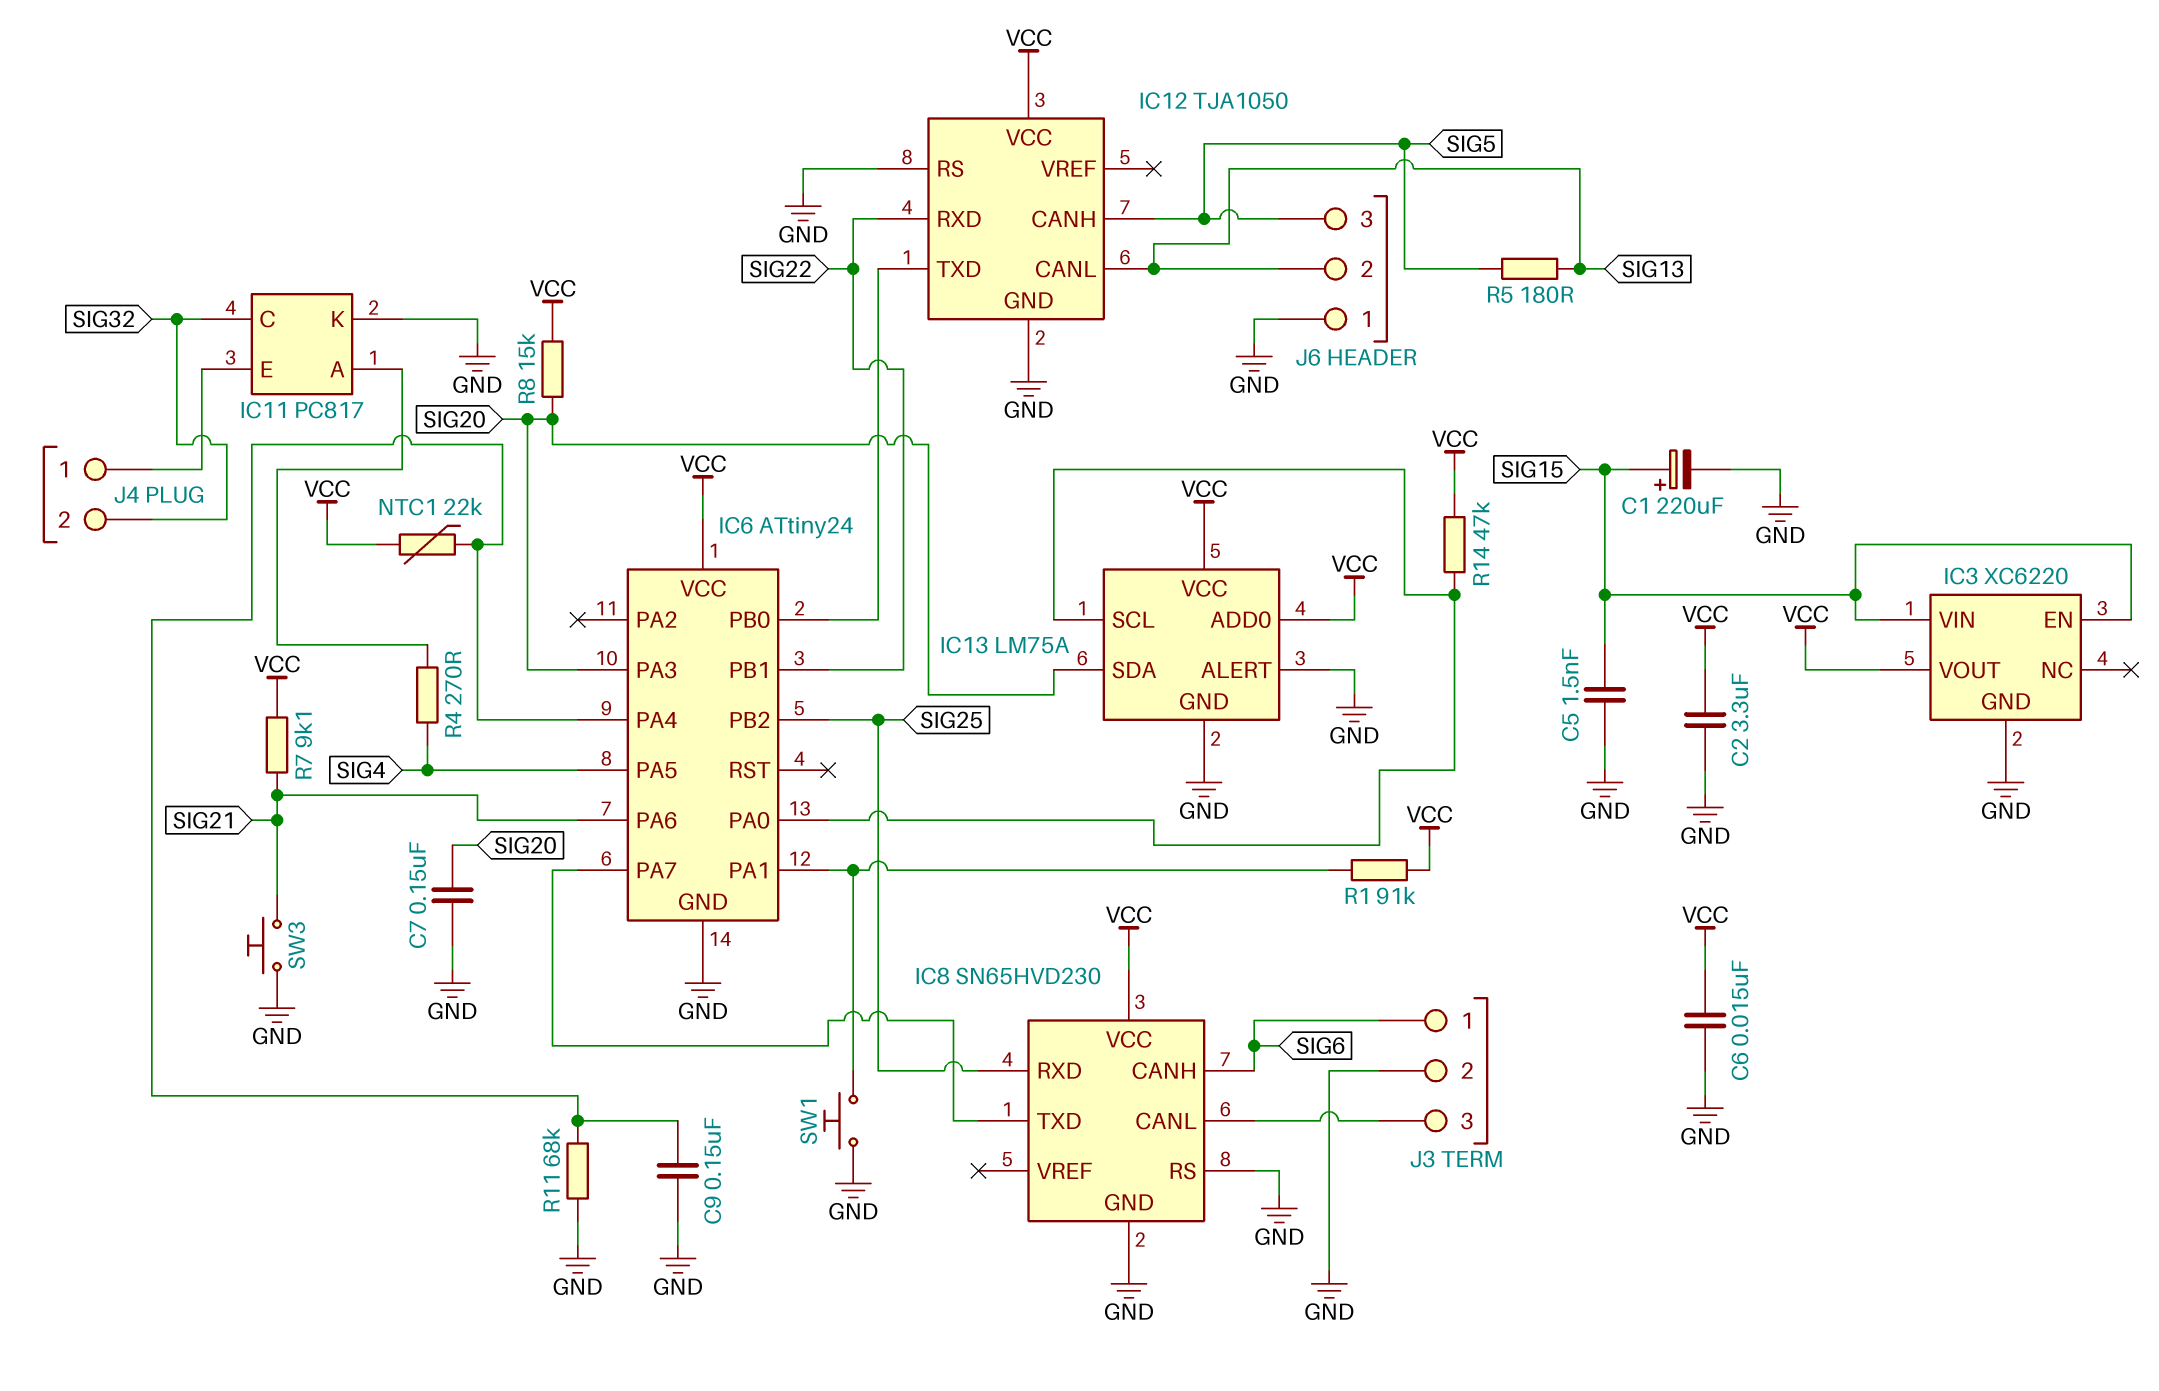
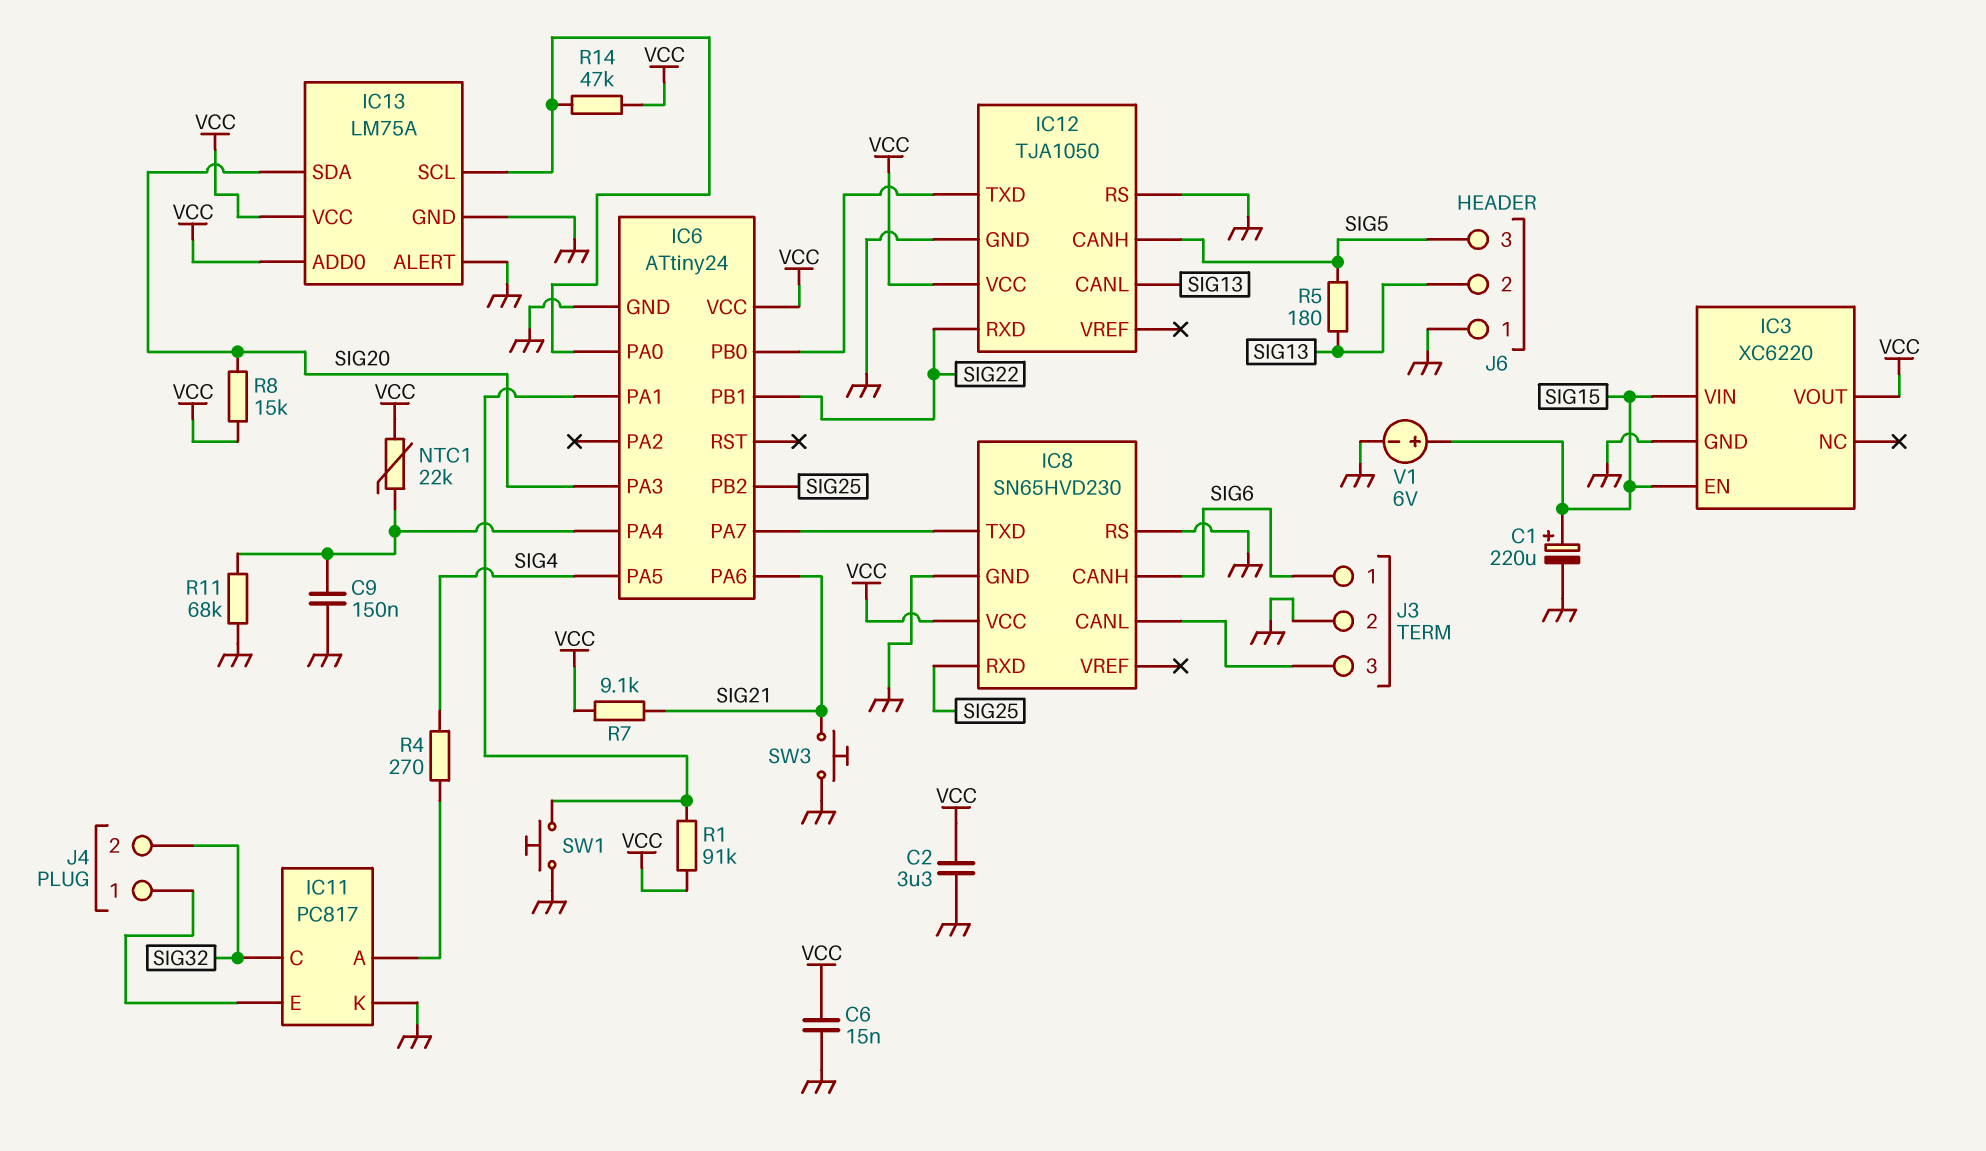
C5: 1.5nF (GND, SIG15) -> none
C7: 150nF (GND, SIG20) -> none
V1: none -> 6V (plus SIG15, minus GND)

